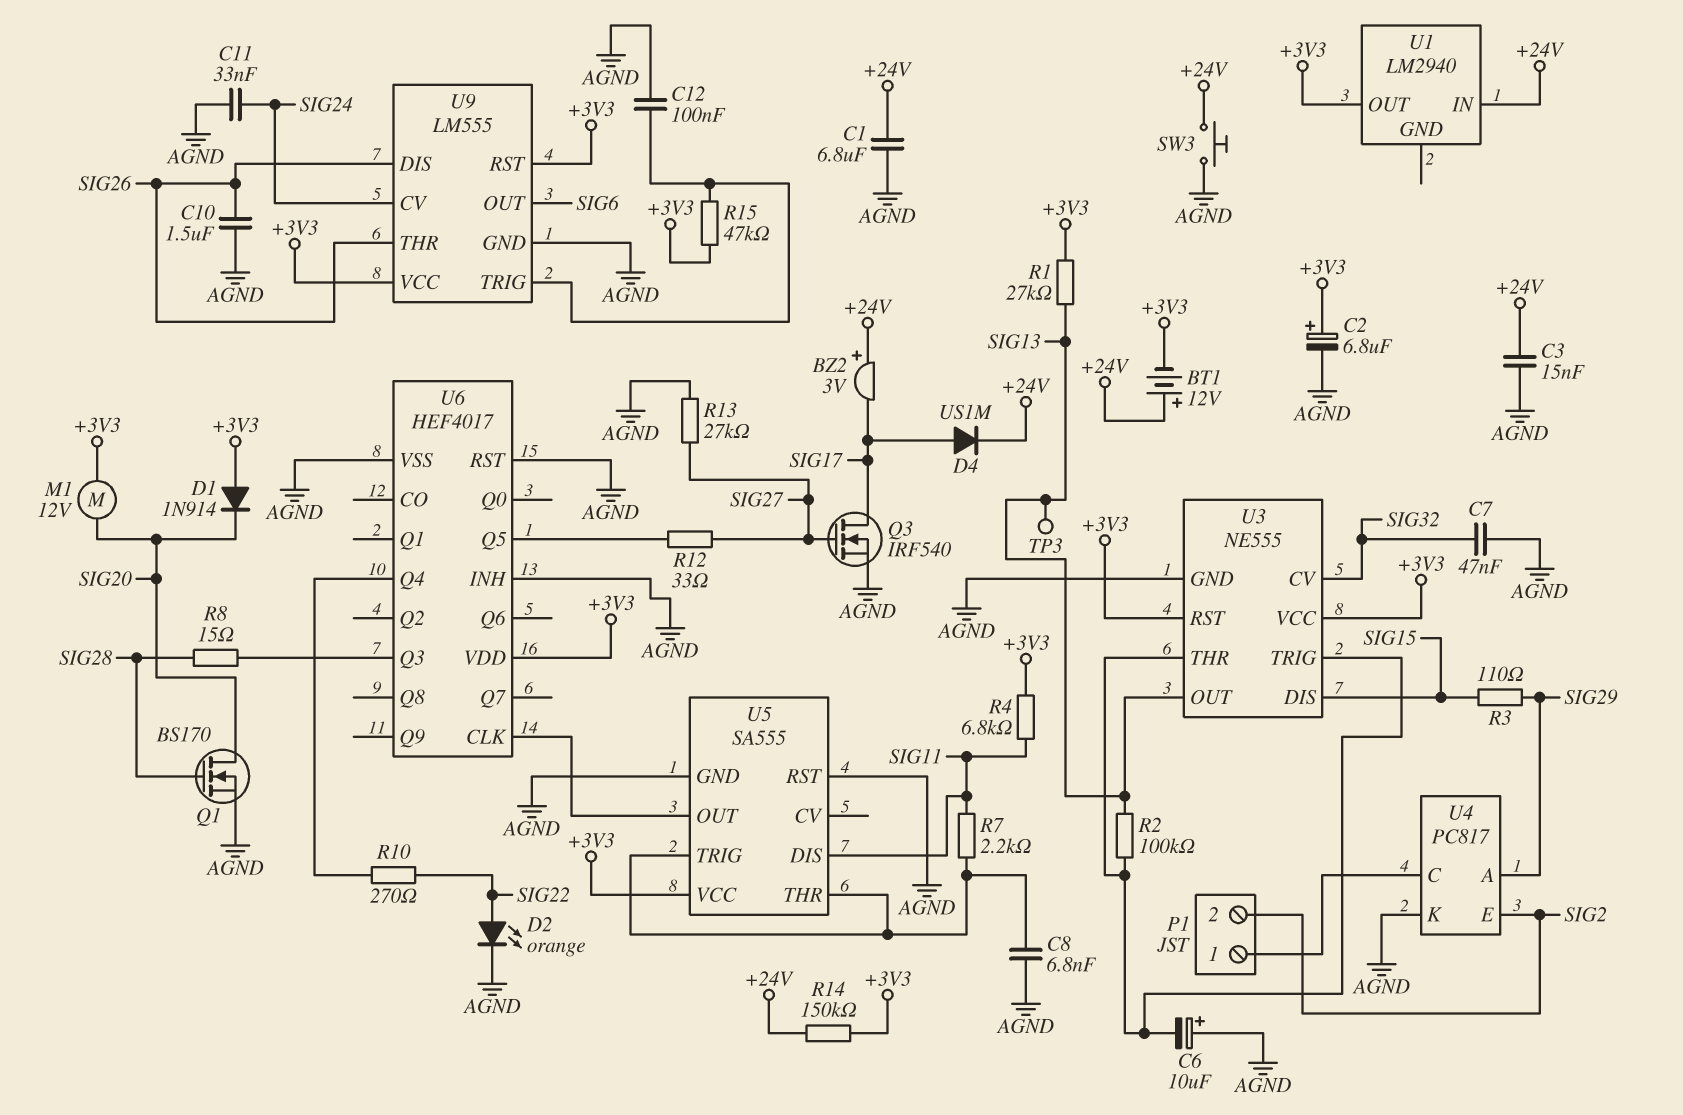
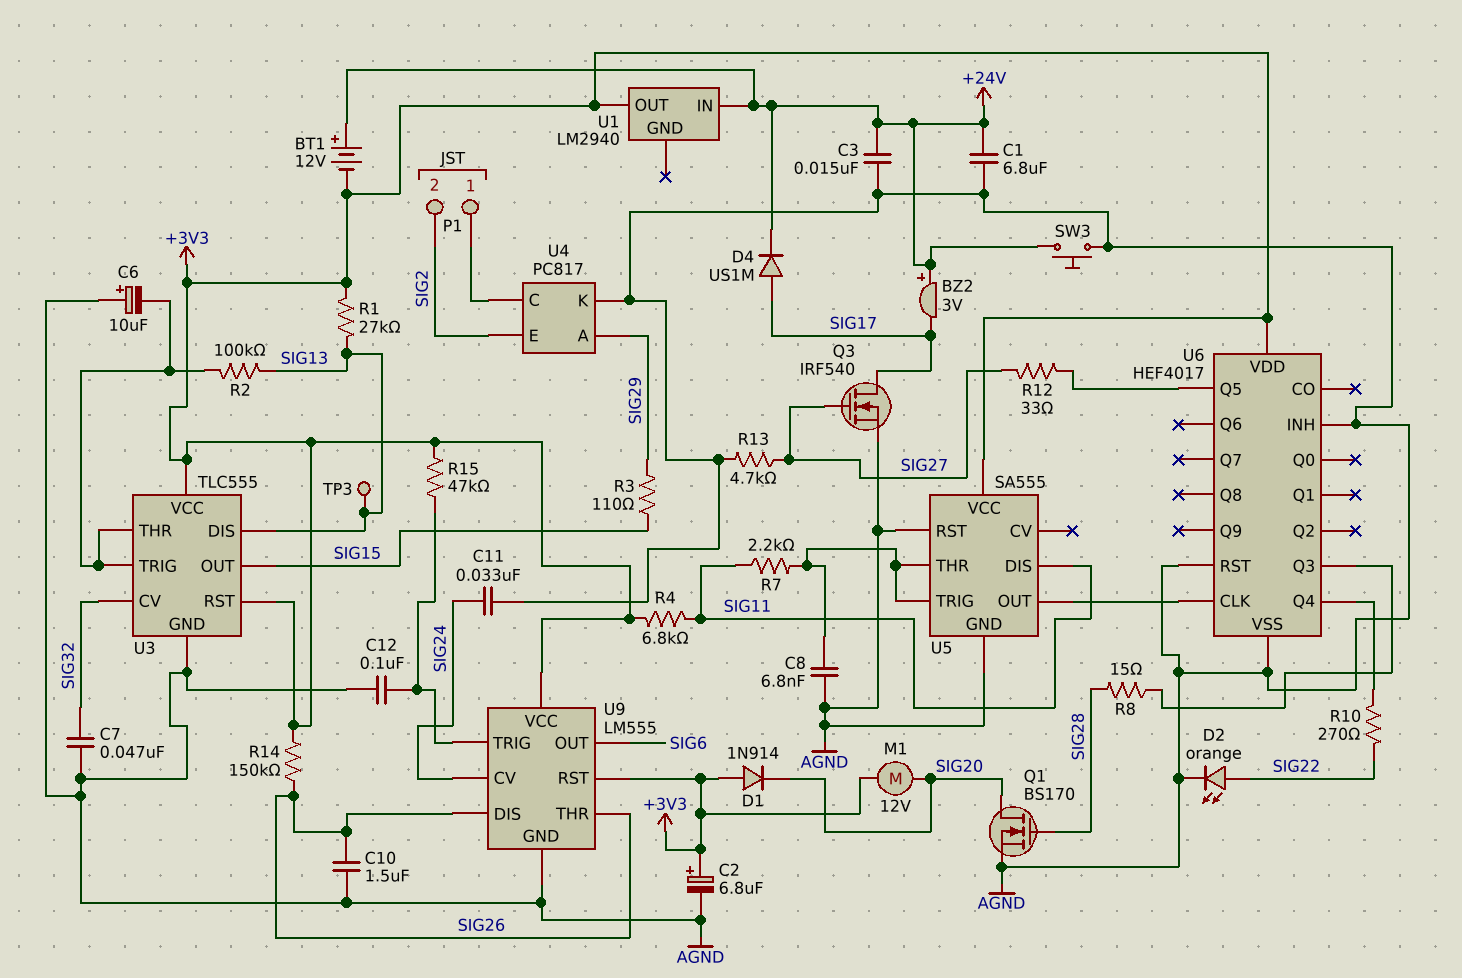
R13: 27k (AGND, SIG27) -> 4.7k (AGND, SIG27)
R14: 150k (+3V3, +24V) -> 150k (+3V3, SIG26)
U3: NE555 -> TLC555
U3 pin DIS: SIG15 -> SIG13
U3 pin OUT: SIG13 -> SIG15

